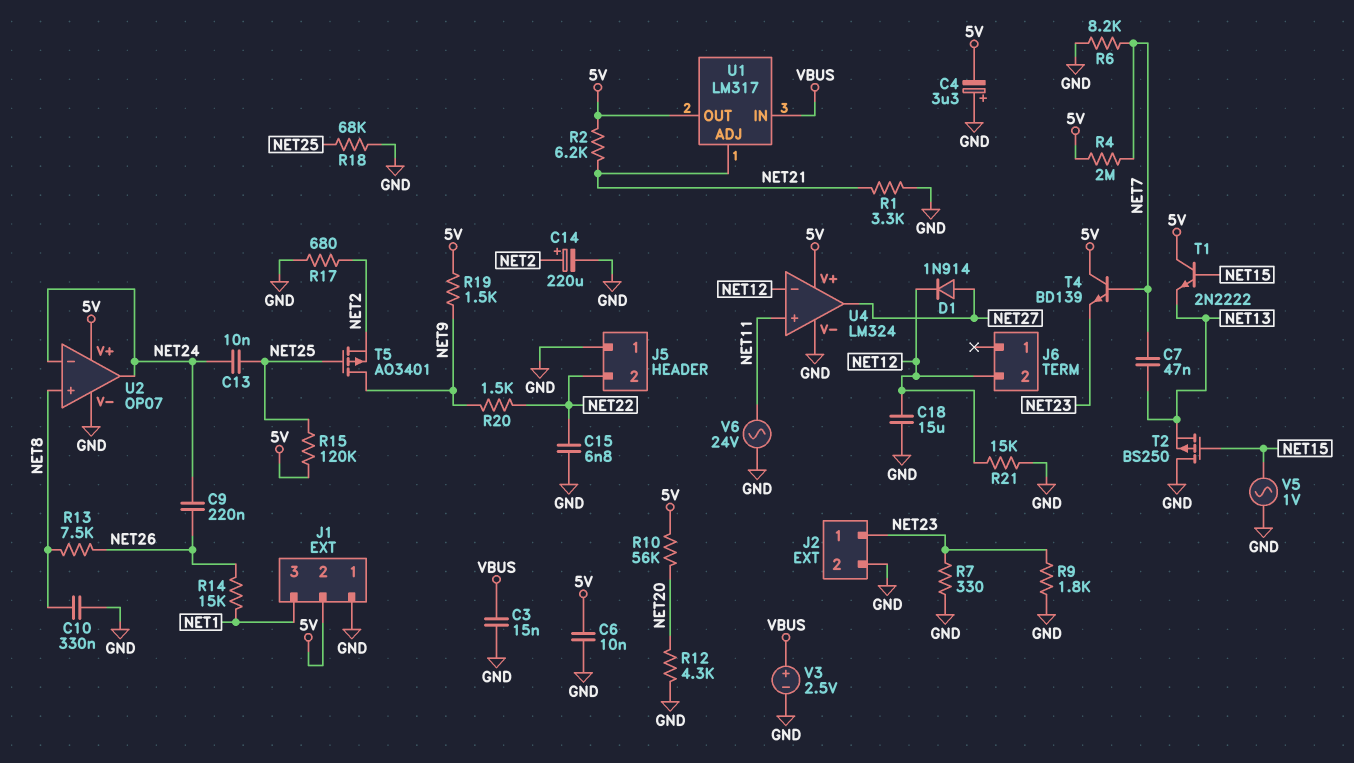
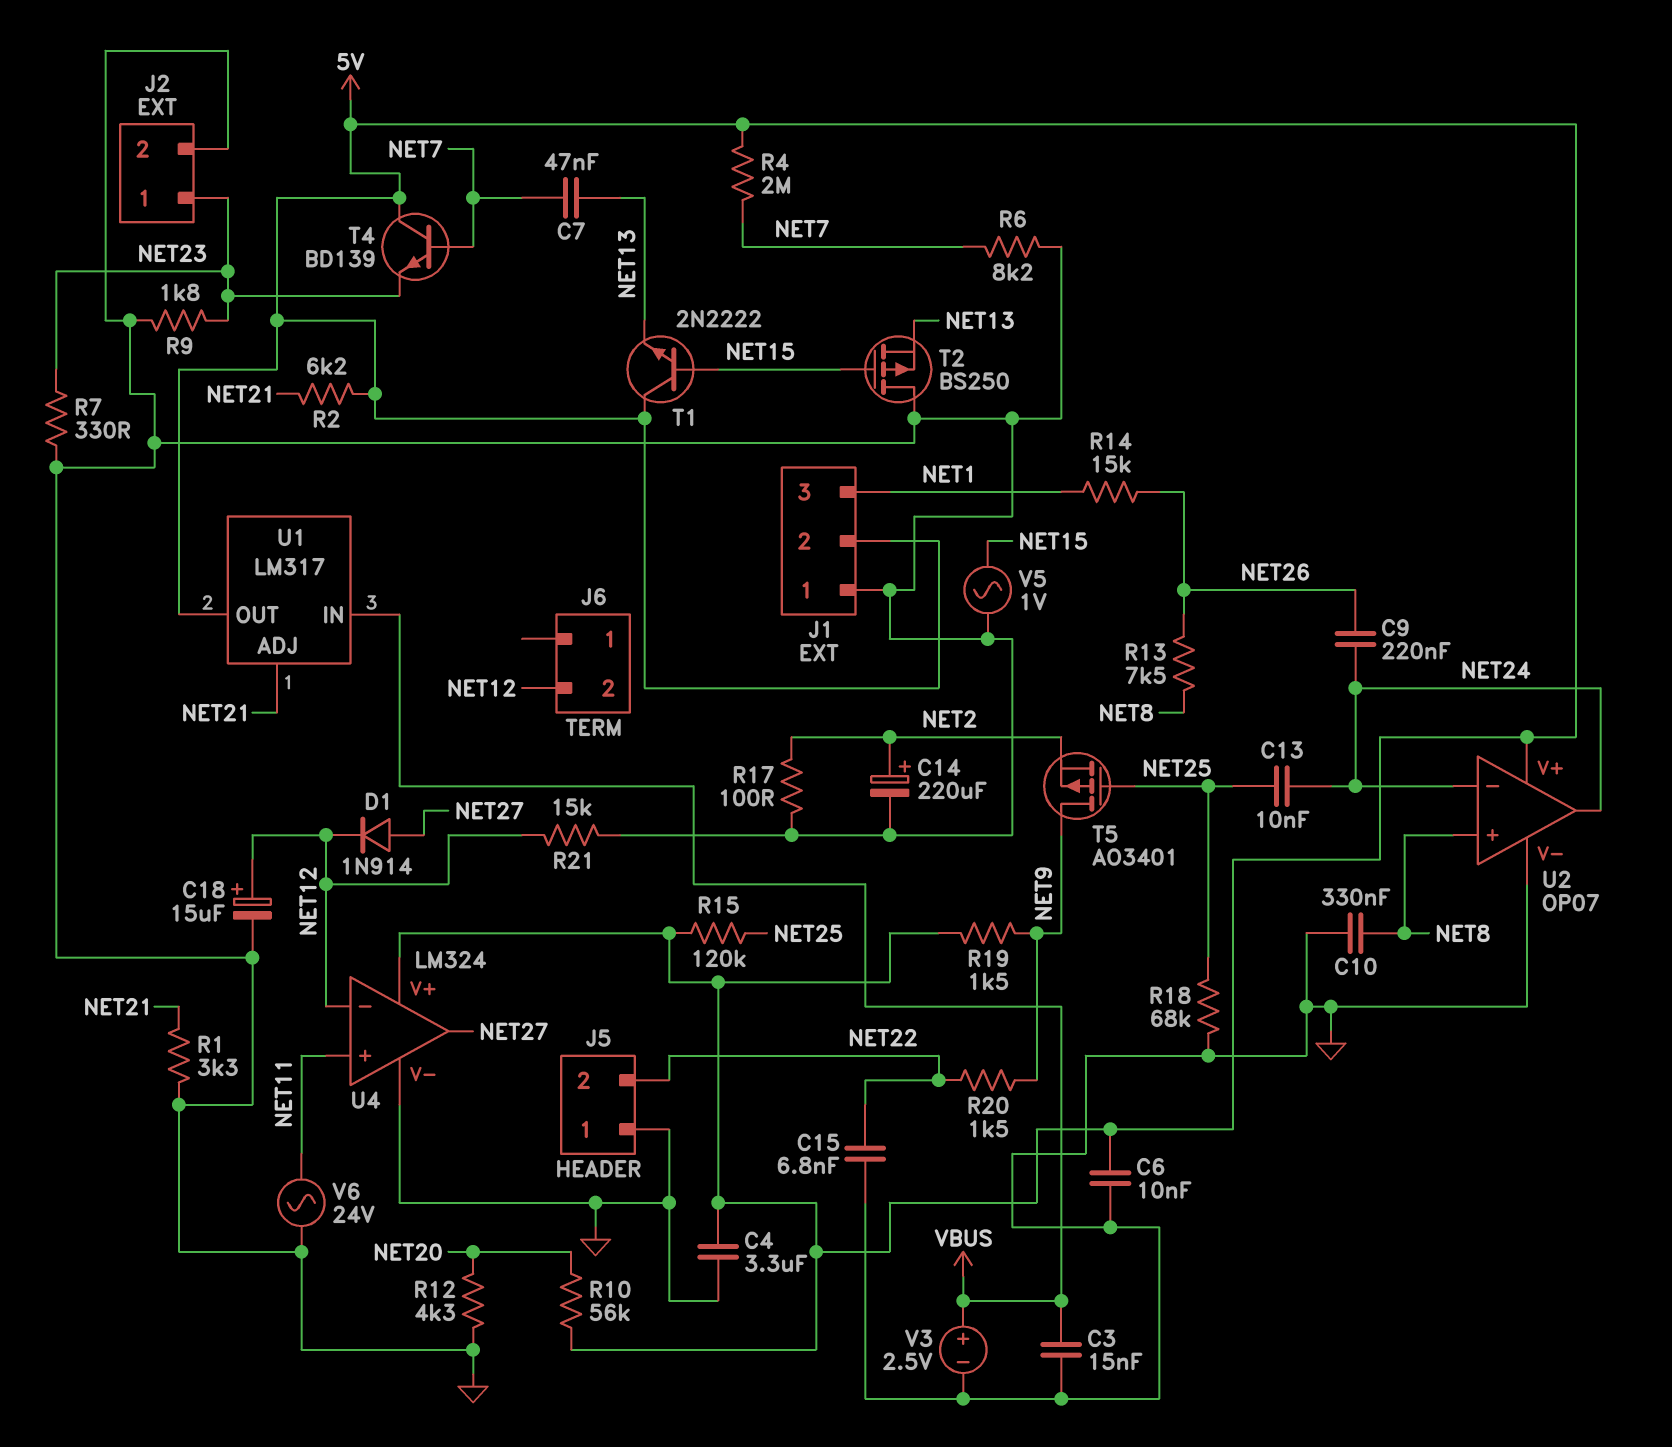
C4: 3.3uF (plus GND, minus 5V) -> 3.3uF (5V, GND)
C18: 15uF (GND, NET12) -> 15uF (plus NET12, minus GND)
R17: 680 (GND, NET2) -> 100 (GND, NET2)

